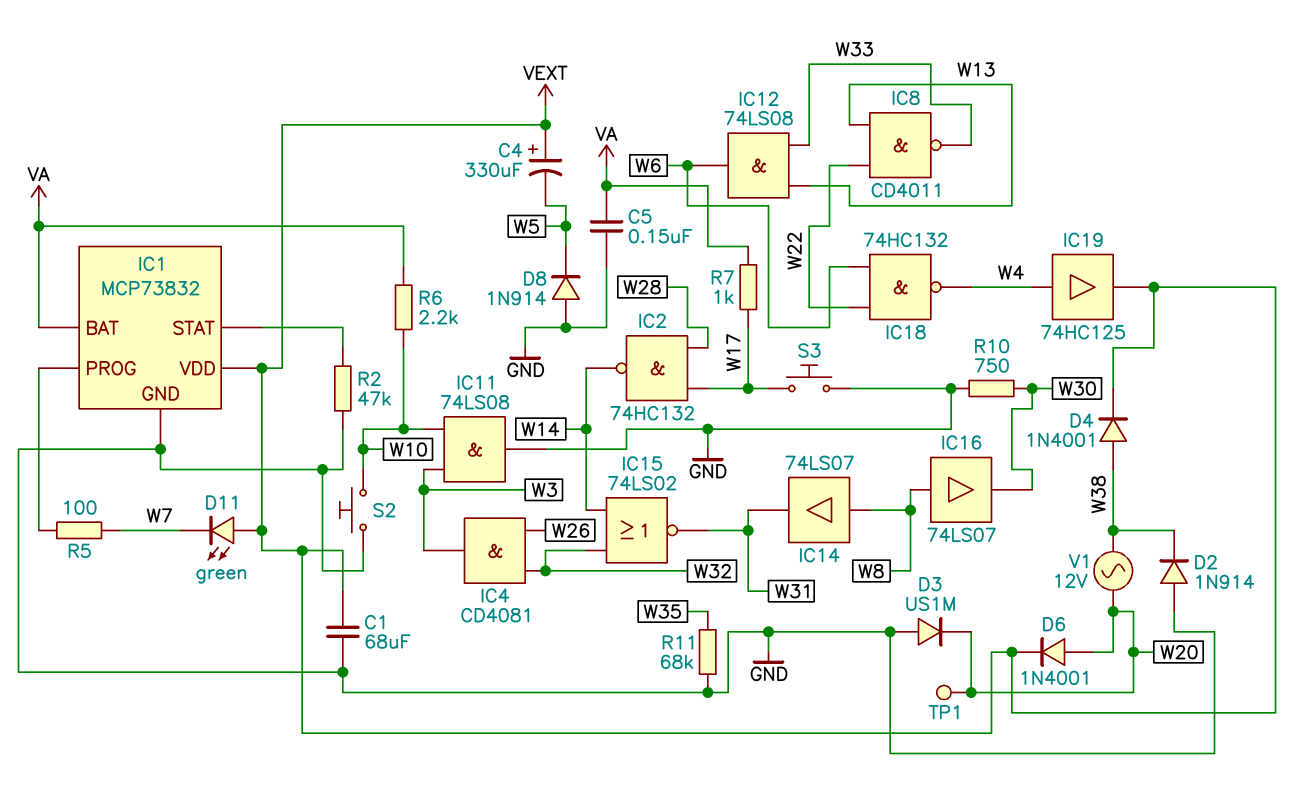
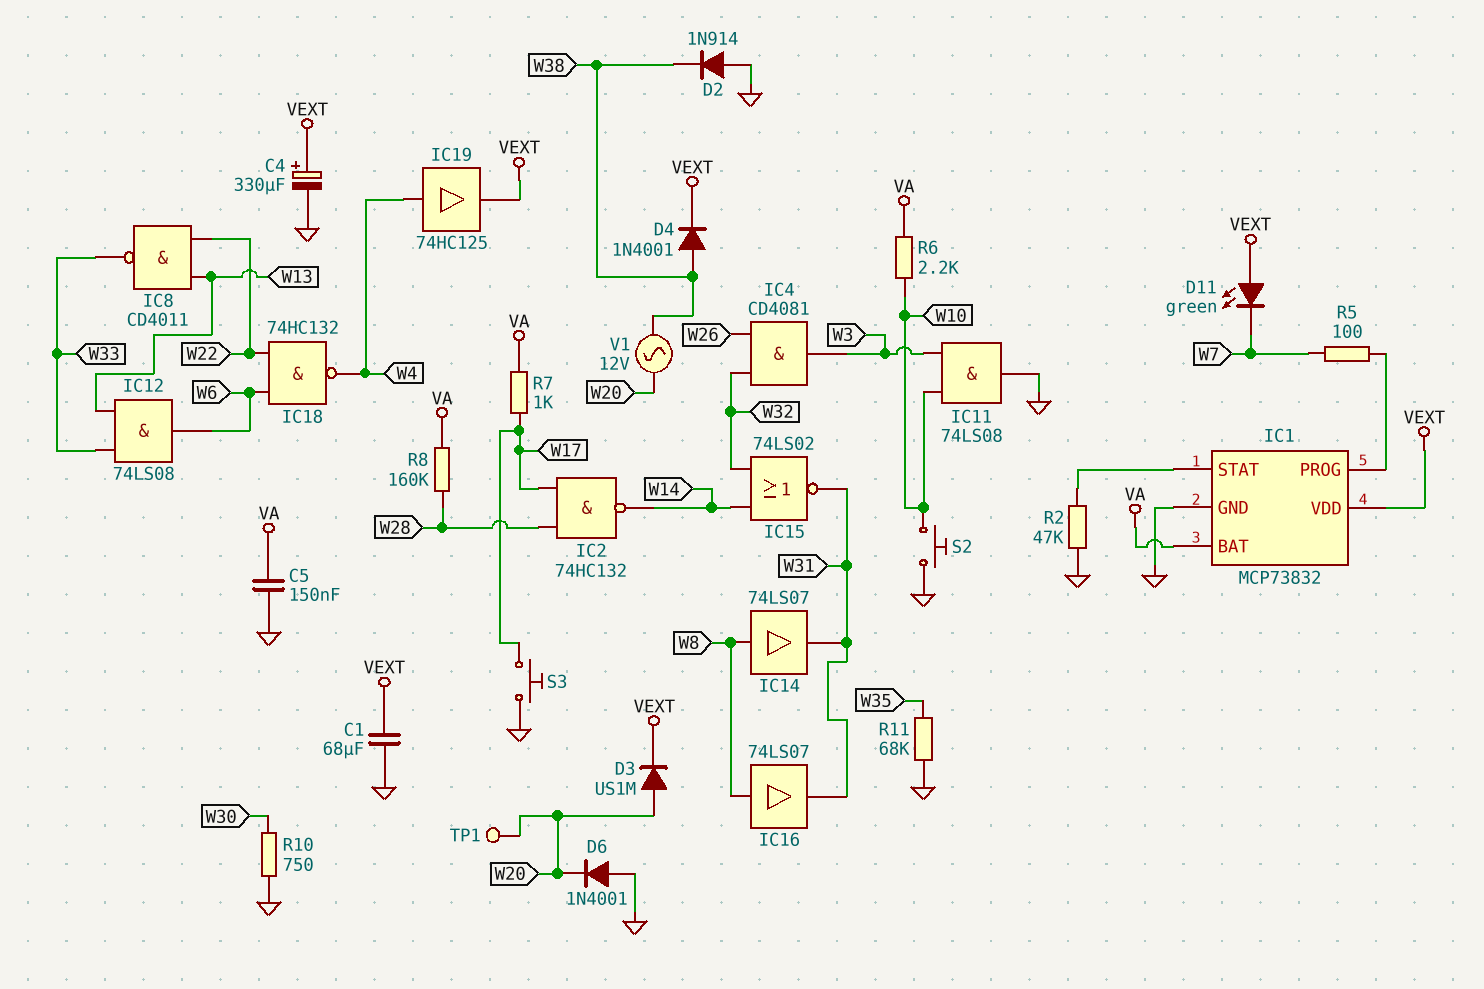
C4: 330uF (plus VEXT, minus W5) -> 330uF (plus VEXT, minus GND)
D3: diode US1M (A GND, K W20) -> diode US1M (A W20, K VEXT)
D6: diode 1N4001 (A W20, K VEXT) -> diode 1N4001 (A GND, K W20)
D8: diode 1N914 (A GND, K W5) -> none
IC16: buffer 74LS07 (in W8, out W30) -> buffer 74LS07 (in W8, out W31)
R8: none -> 160k (VA, W28)

